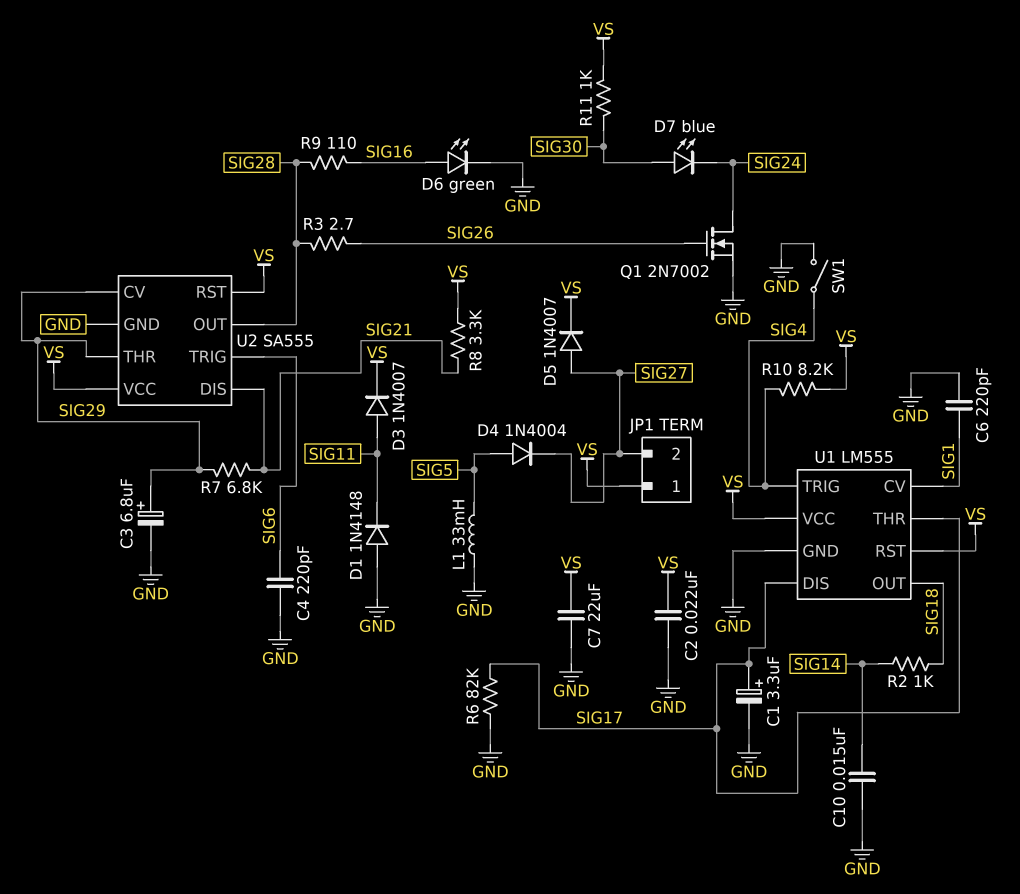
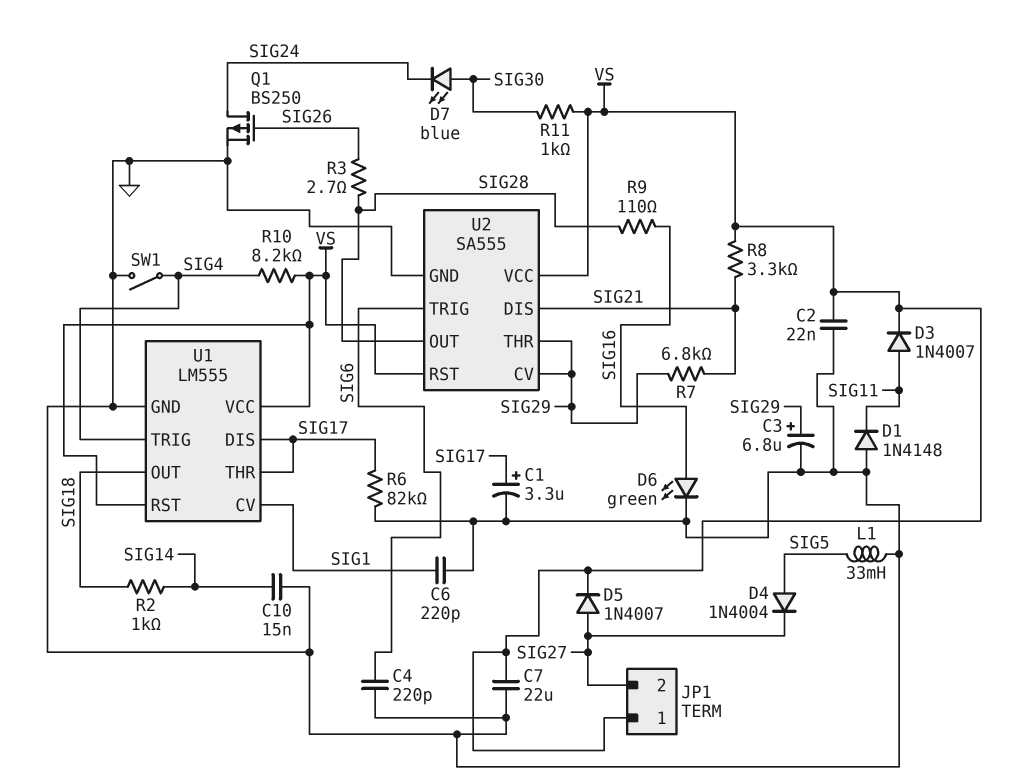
Q1: NMOS 2N7002 (G SIG26, D SIG24, S GND) -> PMOS BS250 (G SIG26, D SIG24, S GND)

